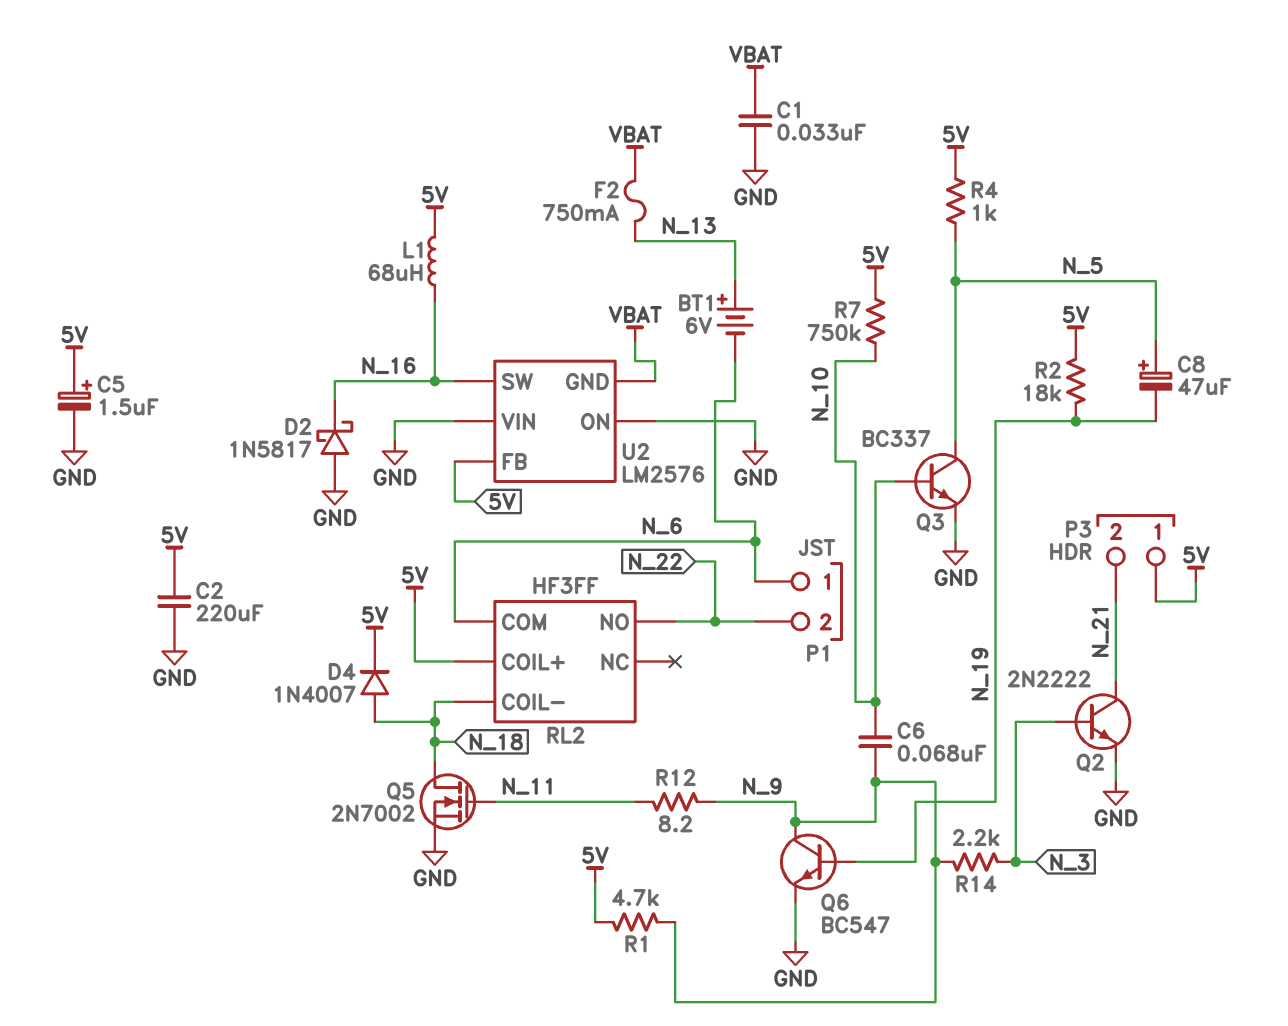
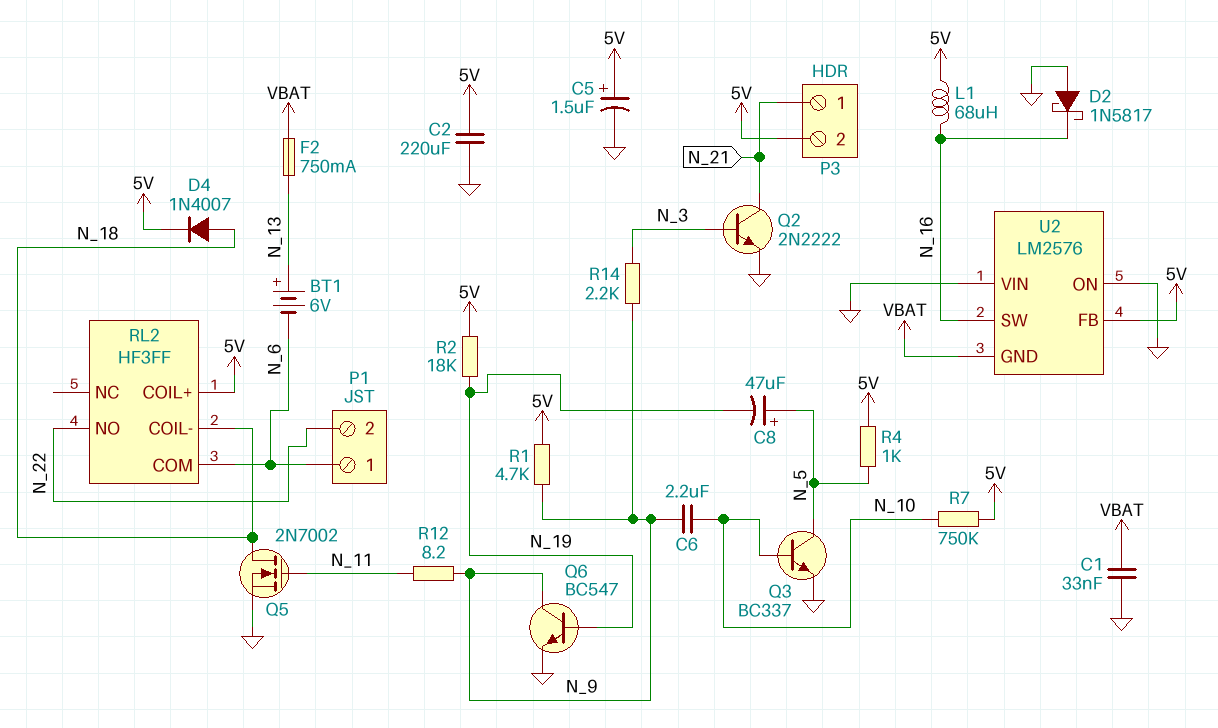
C6: 68nF (N_9, N_10) -> 2.2uF (N_9, N_10)
P3 pin 1: 5V -> N_21
P3 pin 2: N_21 -> 5V

